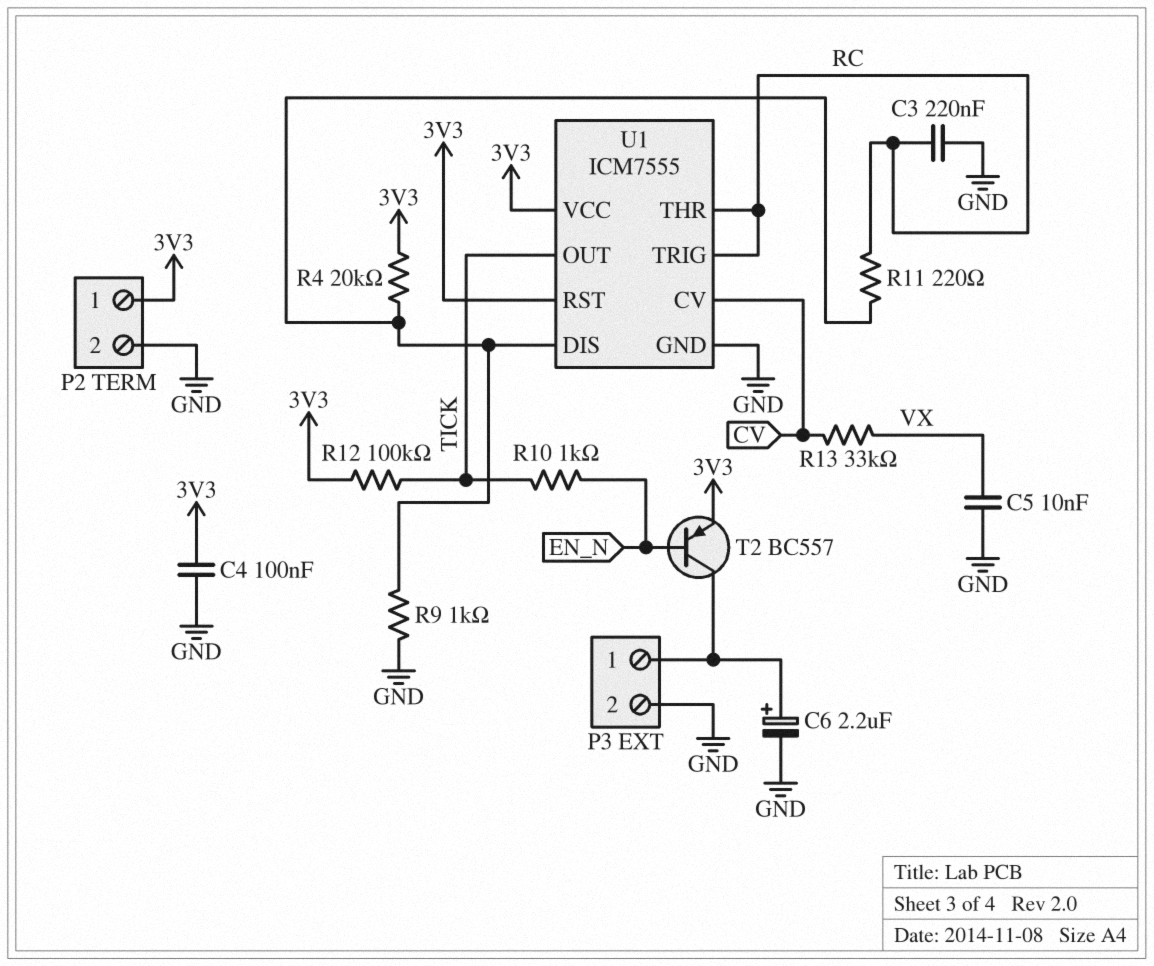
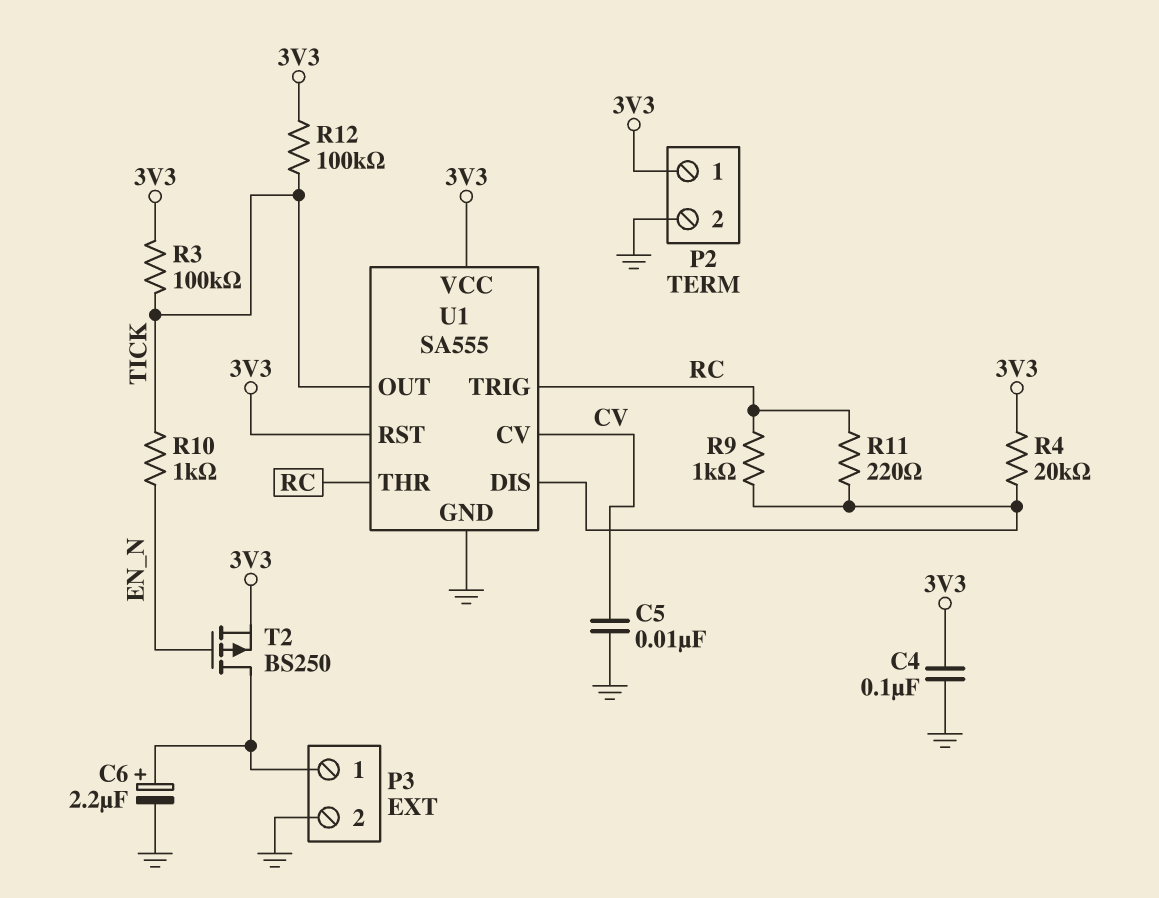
C3: 220nF (GND, RC) -> none
C5: 10nF (GND, VX) -> 10nF (CV, GND)
R3: none -> 100k (3V3, TICK)
R9: 1k (GND, U1/DIS) -> 1k (RC, U1/DIS)
R13: 33k (CV, VX) -> none
T2: PNP BC557 (B EN_N, C P3/1, E 3V3) -> PMOS BS250 (G EN_N, D P3/1, S 3V3)
U1: ICM7555 -> SA555

